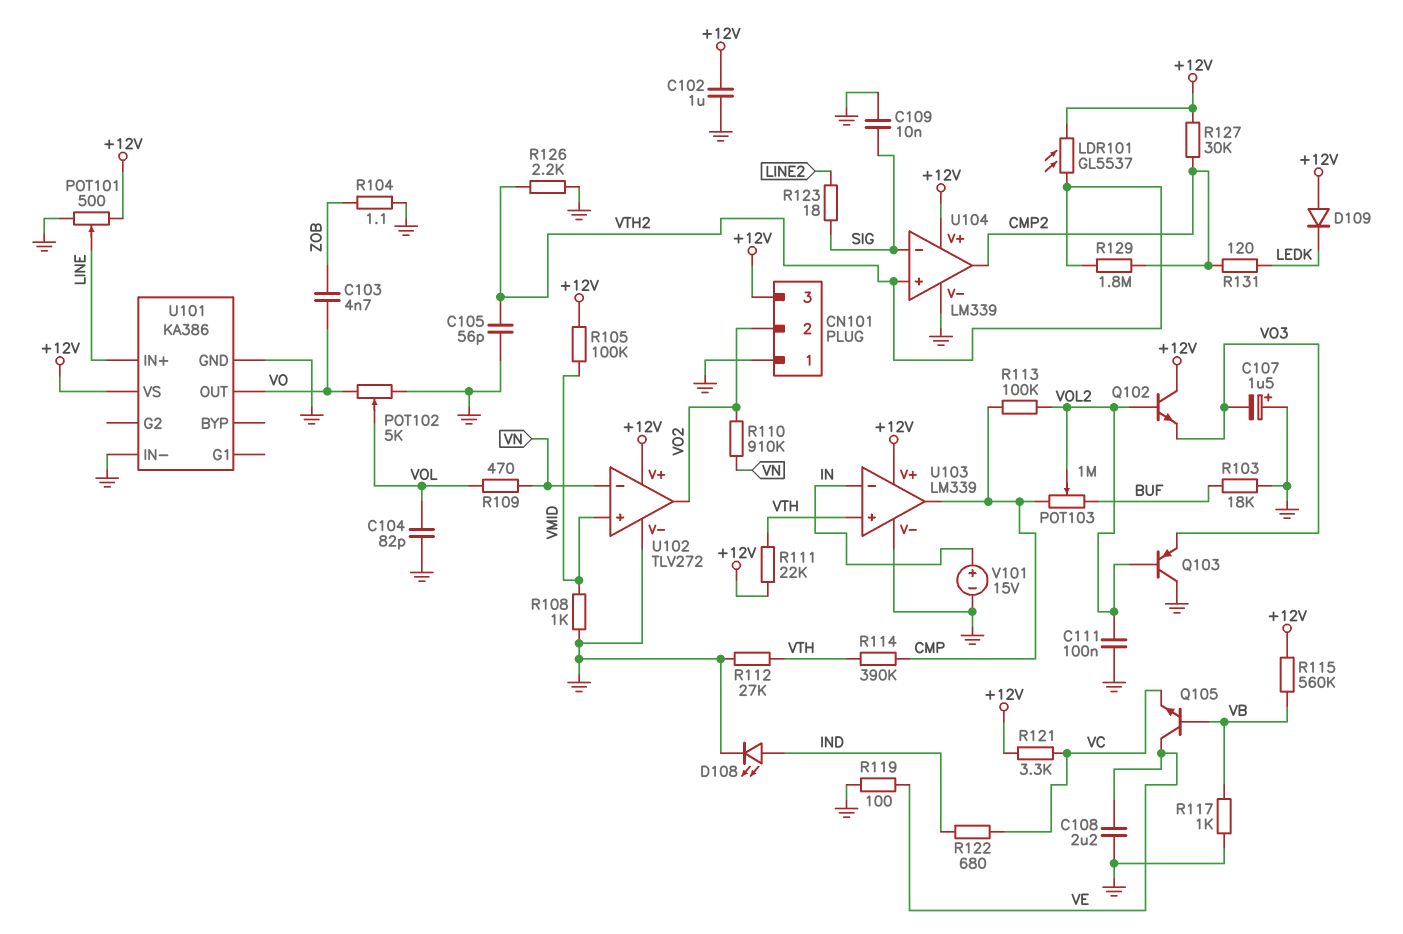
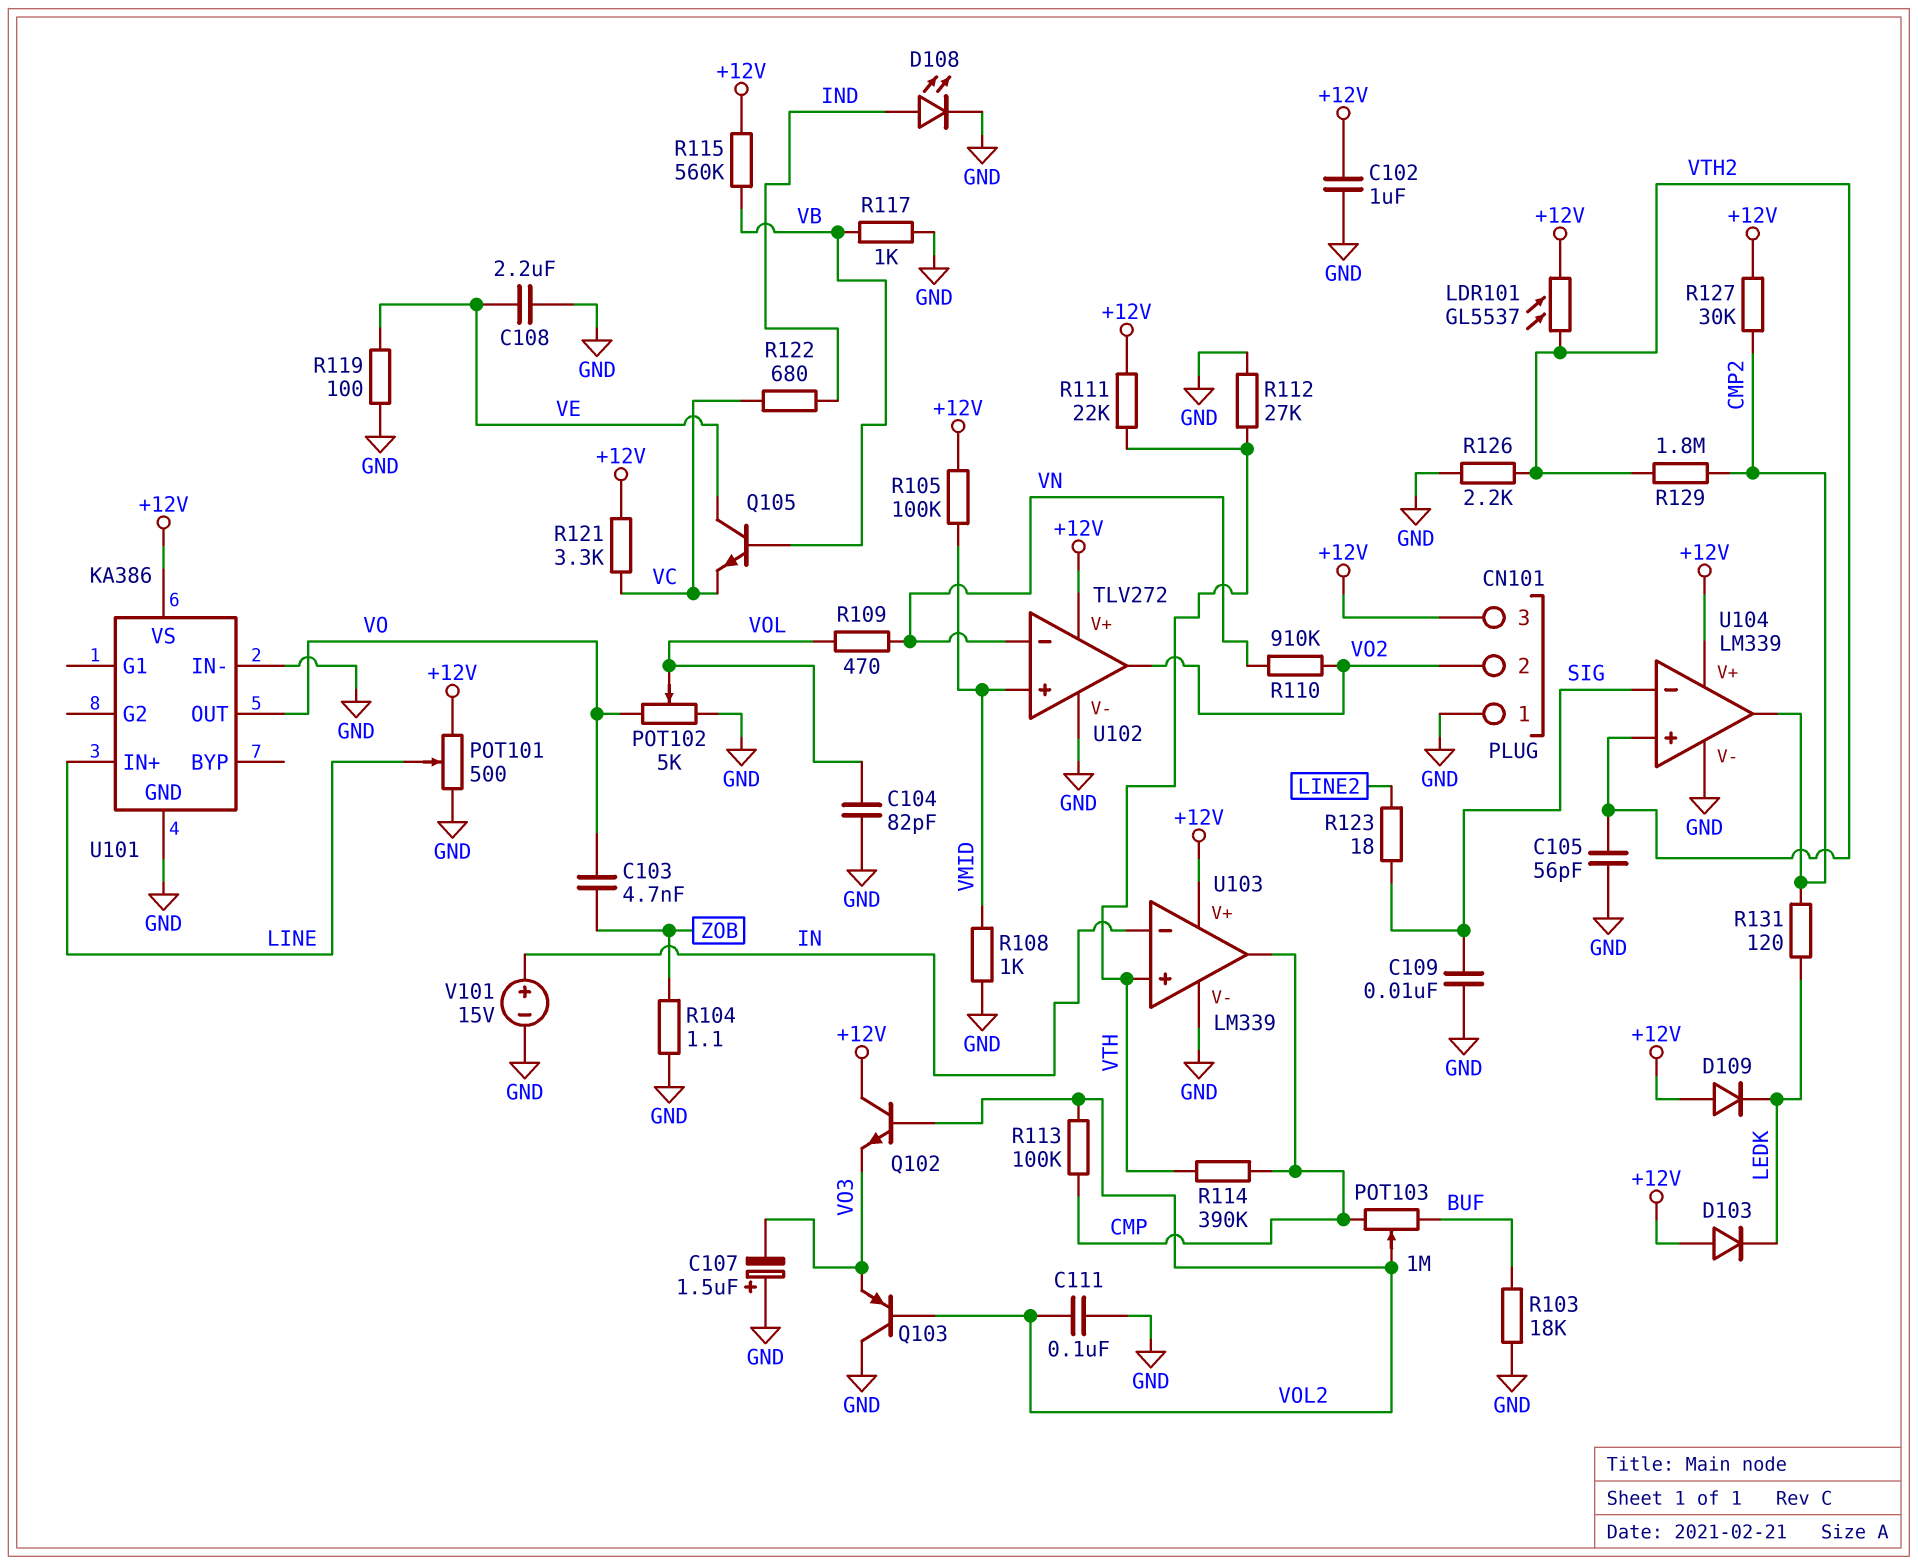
D103: none -> diode (A +12V, K LEDK)

